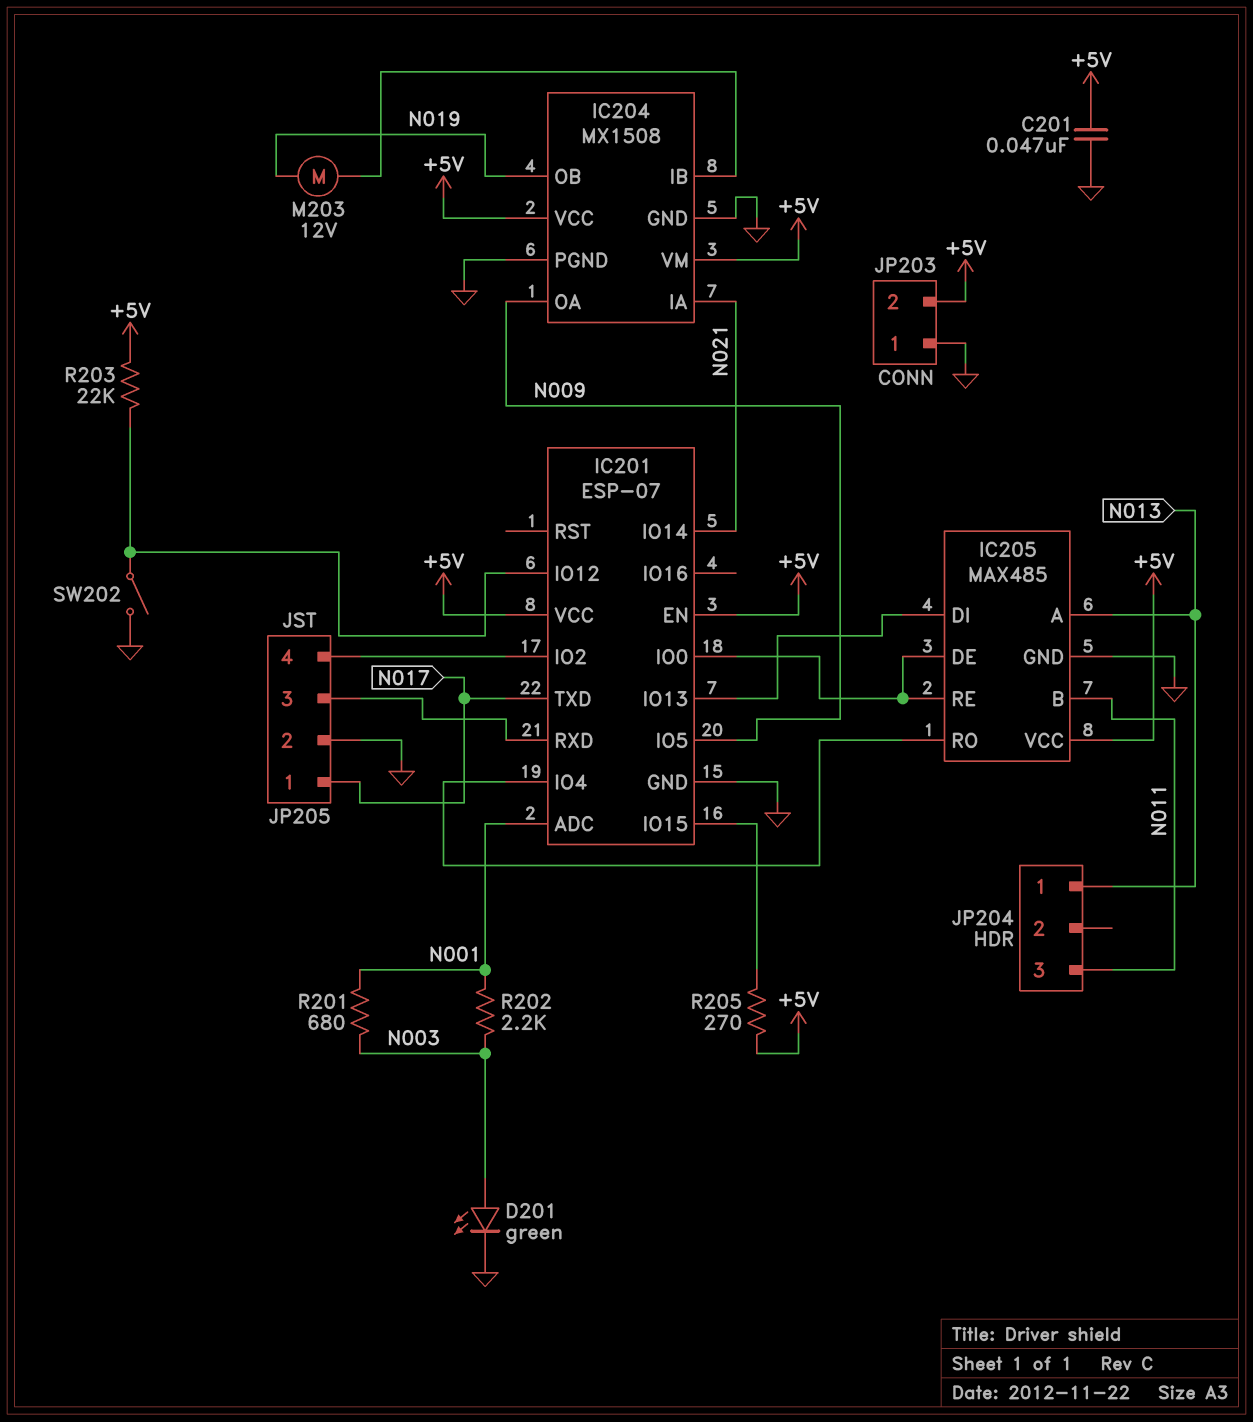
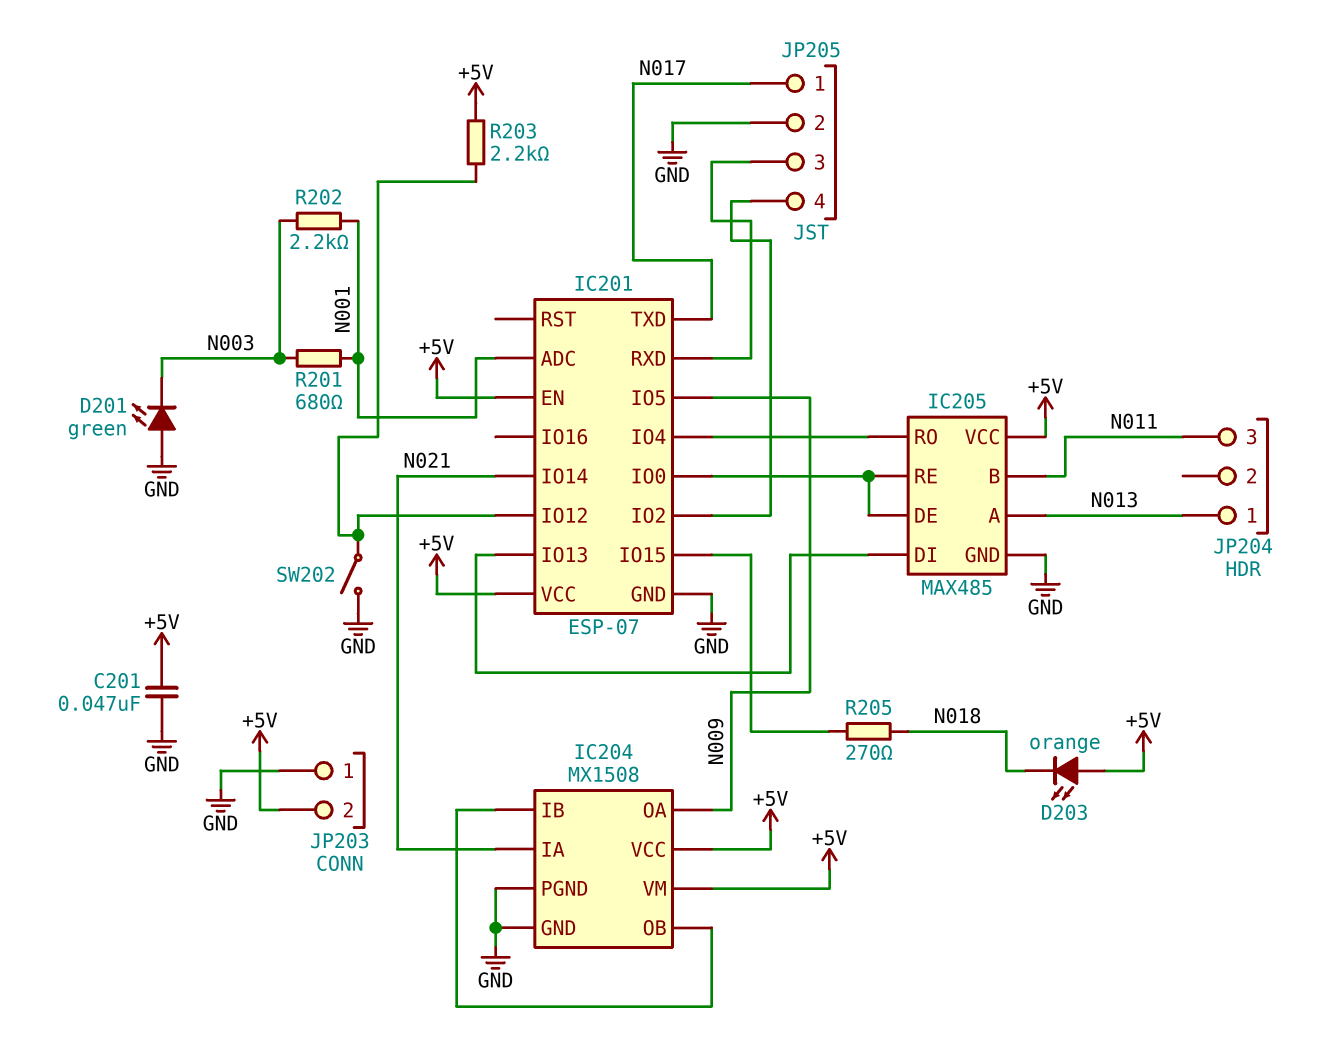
D201: LED green (A N003, K GND) -> LED green (A GND, K N003)
D203: none -> LED orange (A +5V, K N018)
IC204 pin OB: N019 -> IC204/IB
M203: motor 12V (IC204/IB, N019) -> none
R203: 22k (+5V, IC201/IO12) -> 2.2k (+5V, IC201/IO12)
R205: 270 (+5V, IC201/IO15) -> 270 (IC201/IO15, N018)

